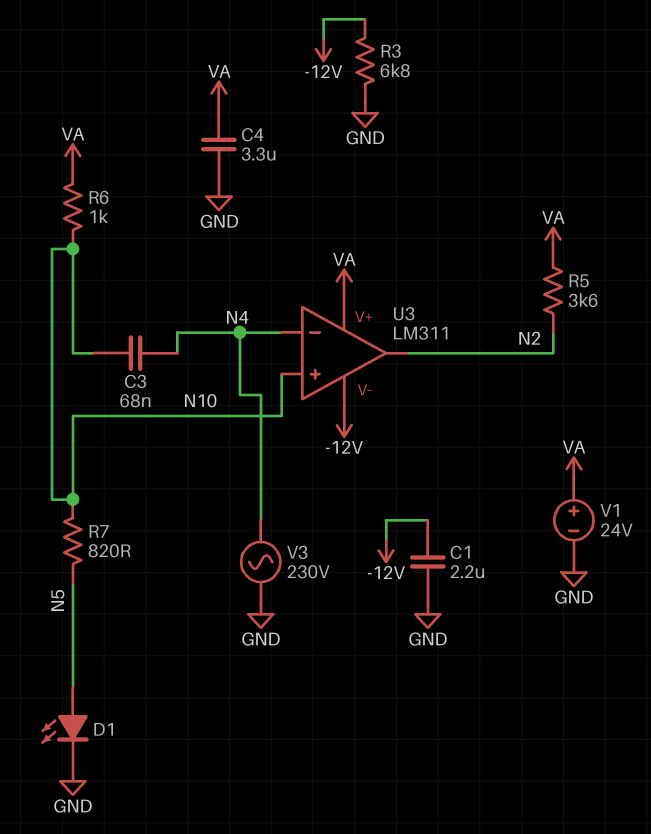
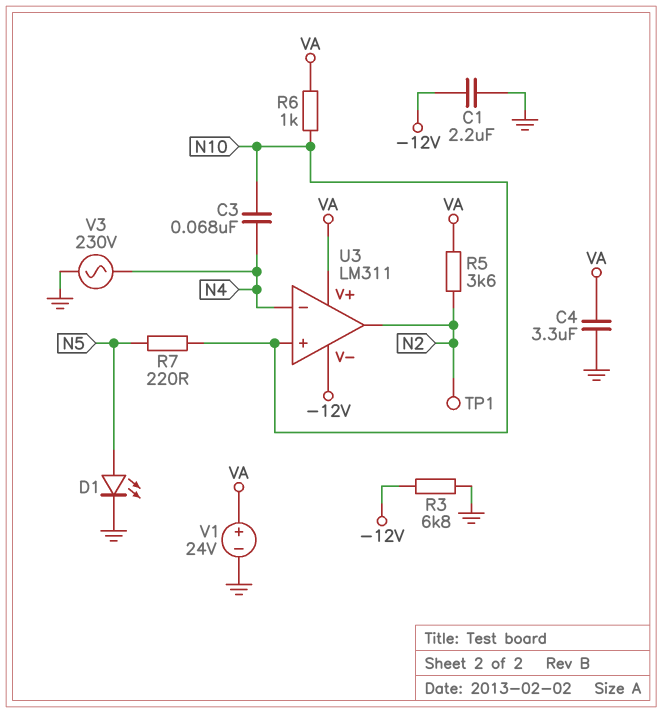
R7: 820 (N5, N10) -> 220 (N5, N10)
TP1: none -> test point (N2)

